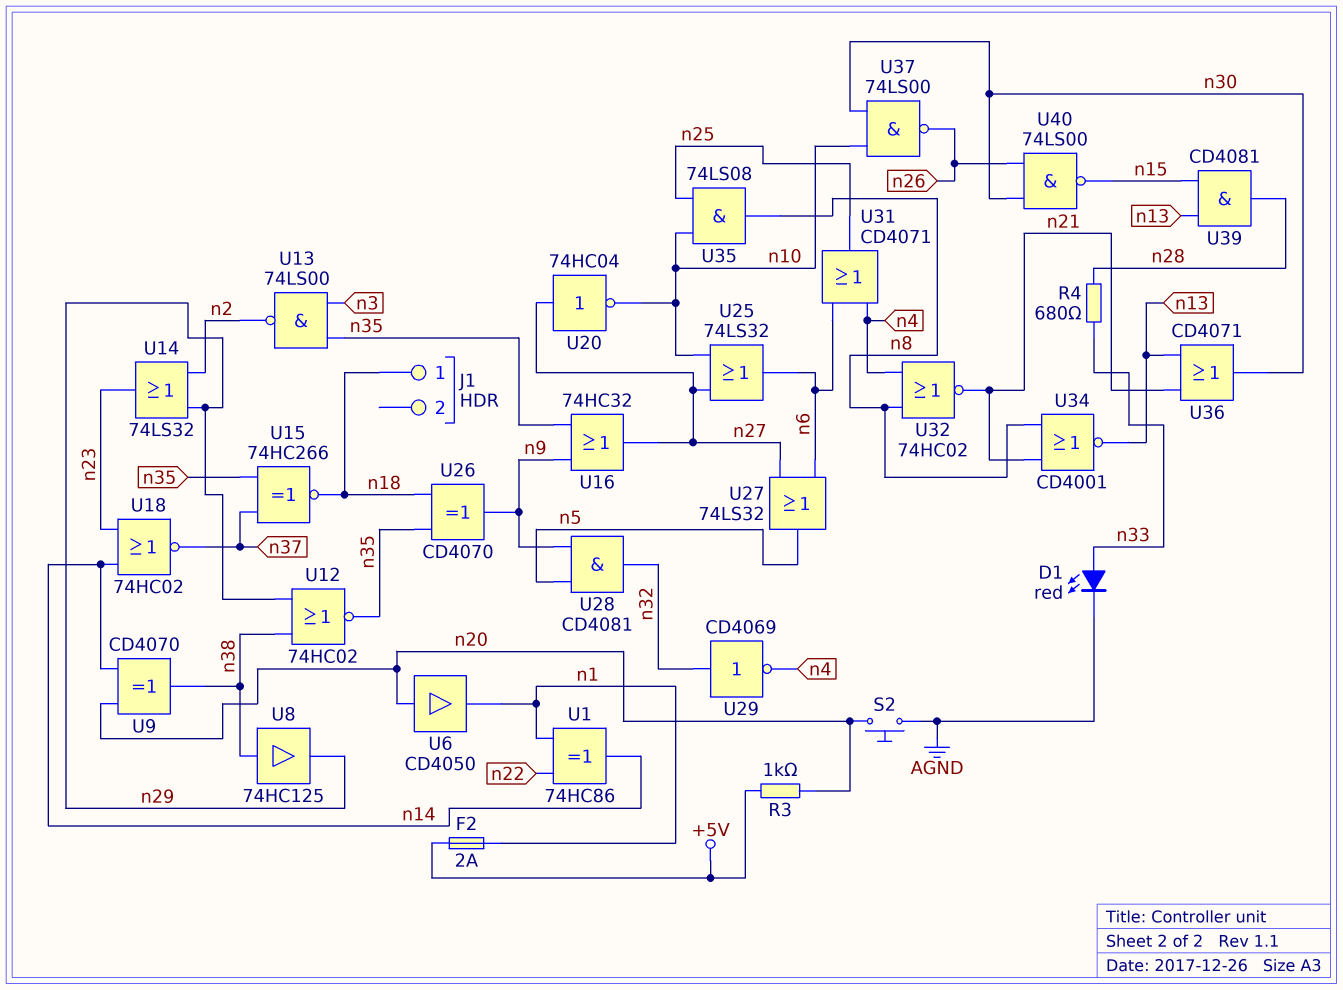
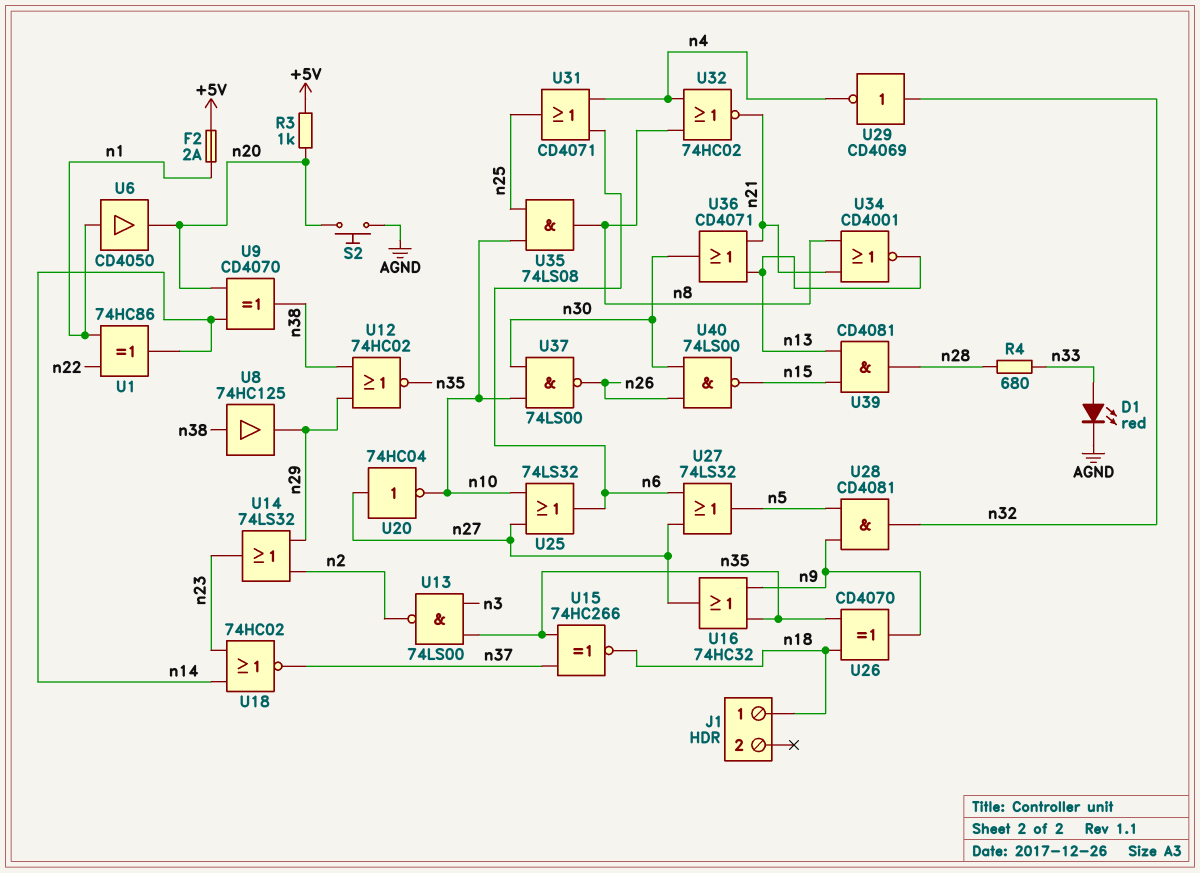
U6: buffer CD4050 (in n20, out n1) -> buffer CD4050 (in n1, out n20)

